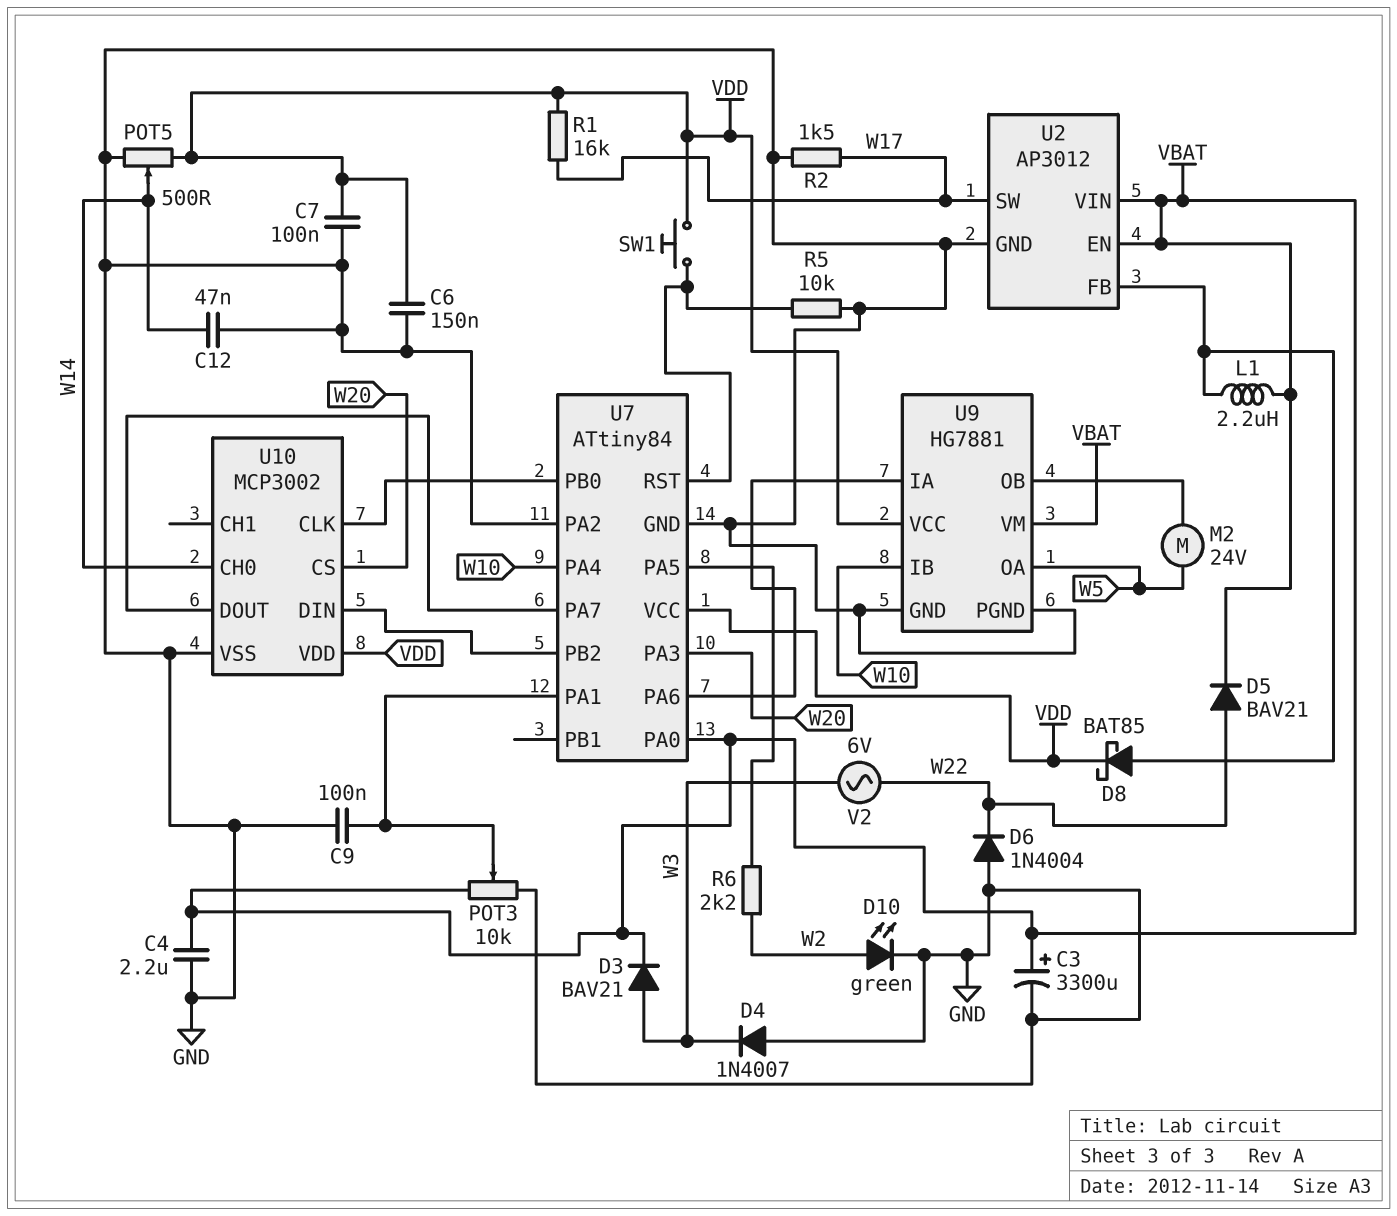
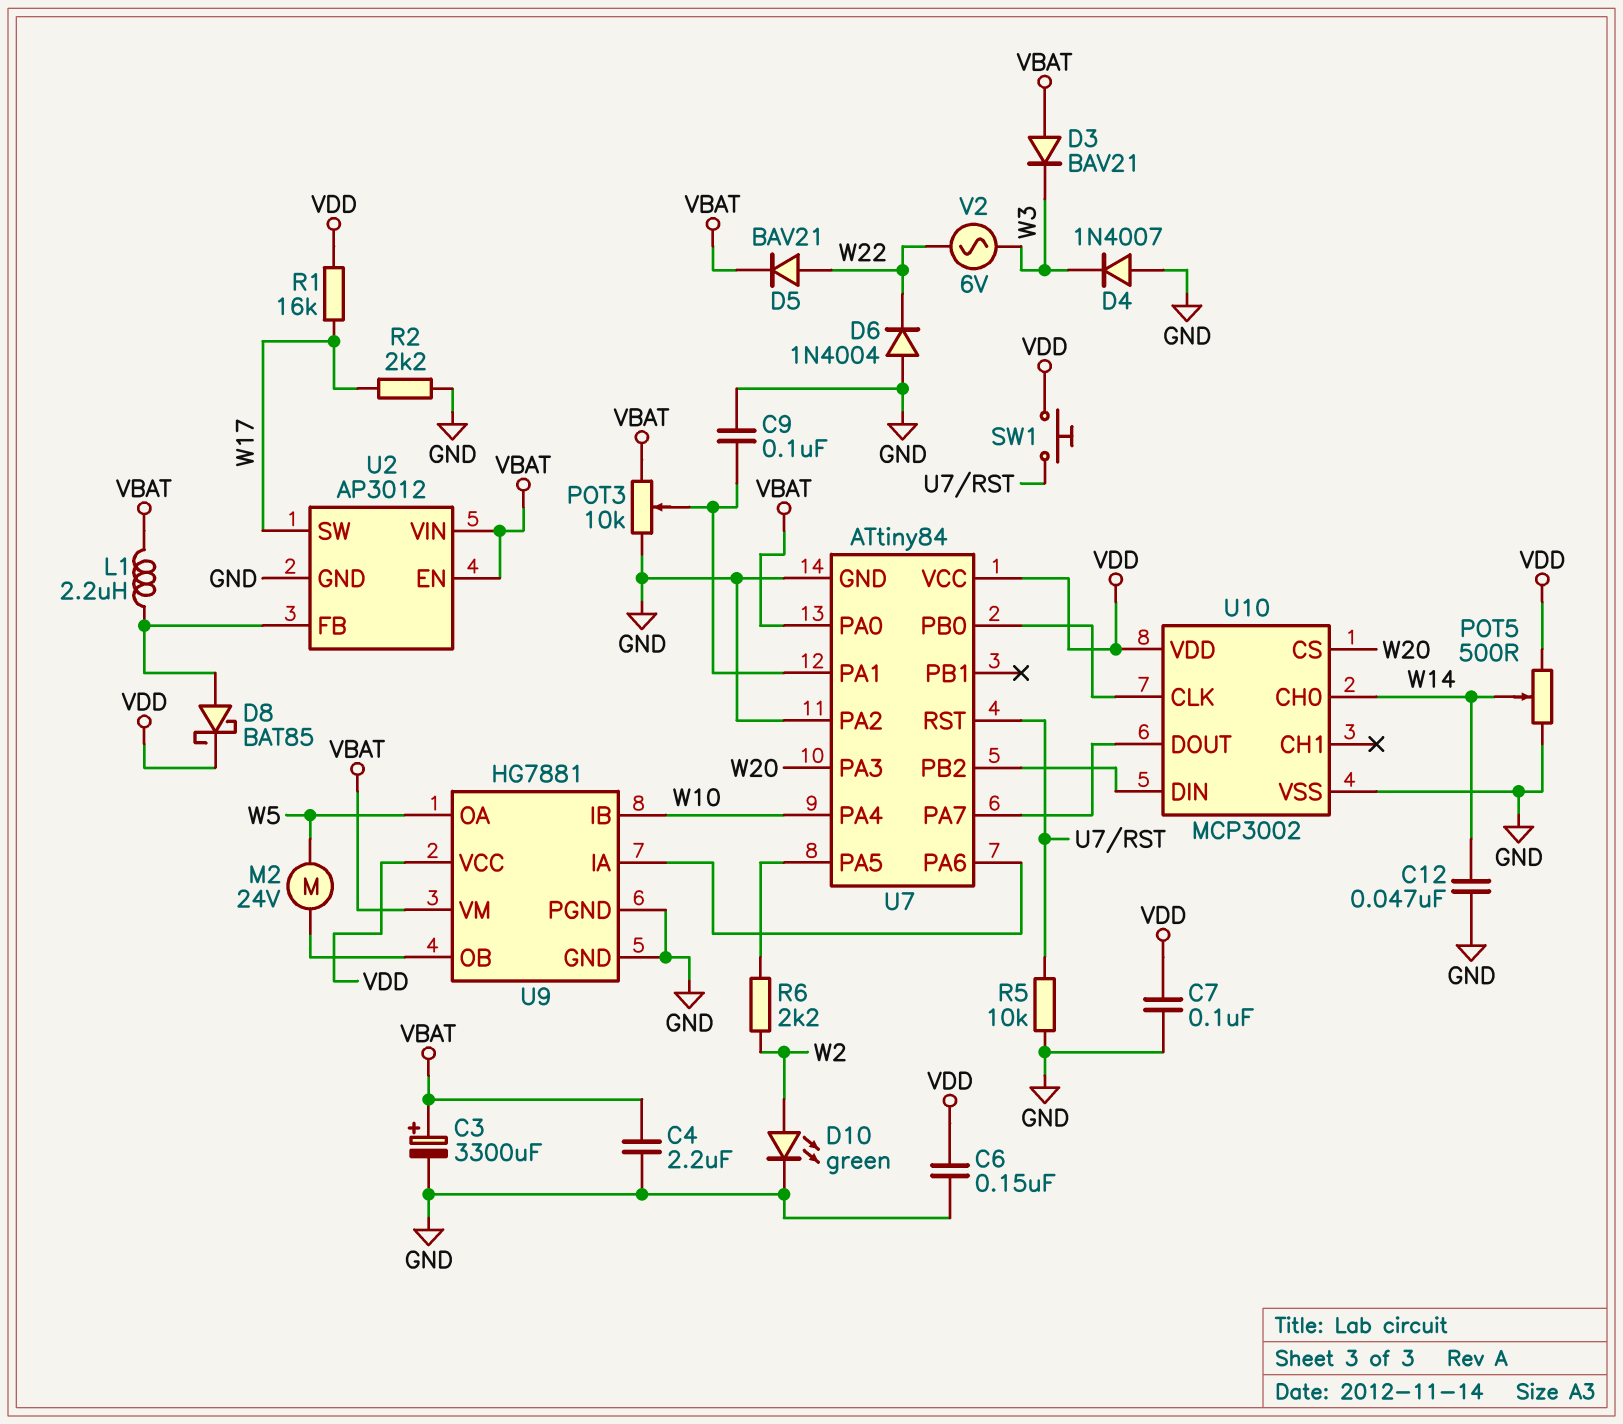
D3: diode BAV21 (A W3, K VBAT) -> diode BAV21 (A VBAT, K W3)
R2: 1.5k (GND, W17) -> 2.2k (GND, W17)

